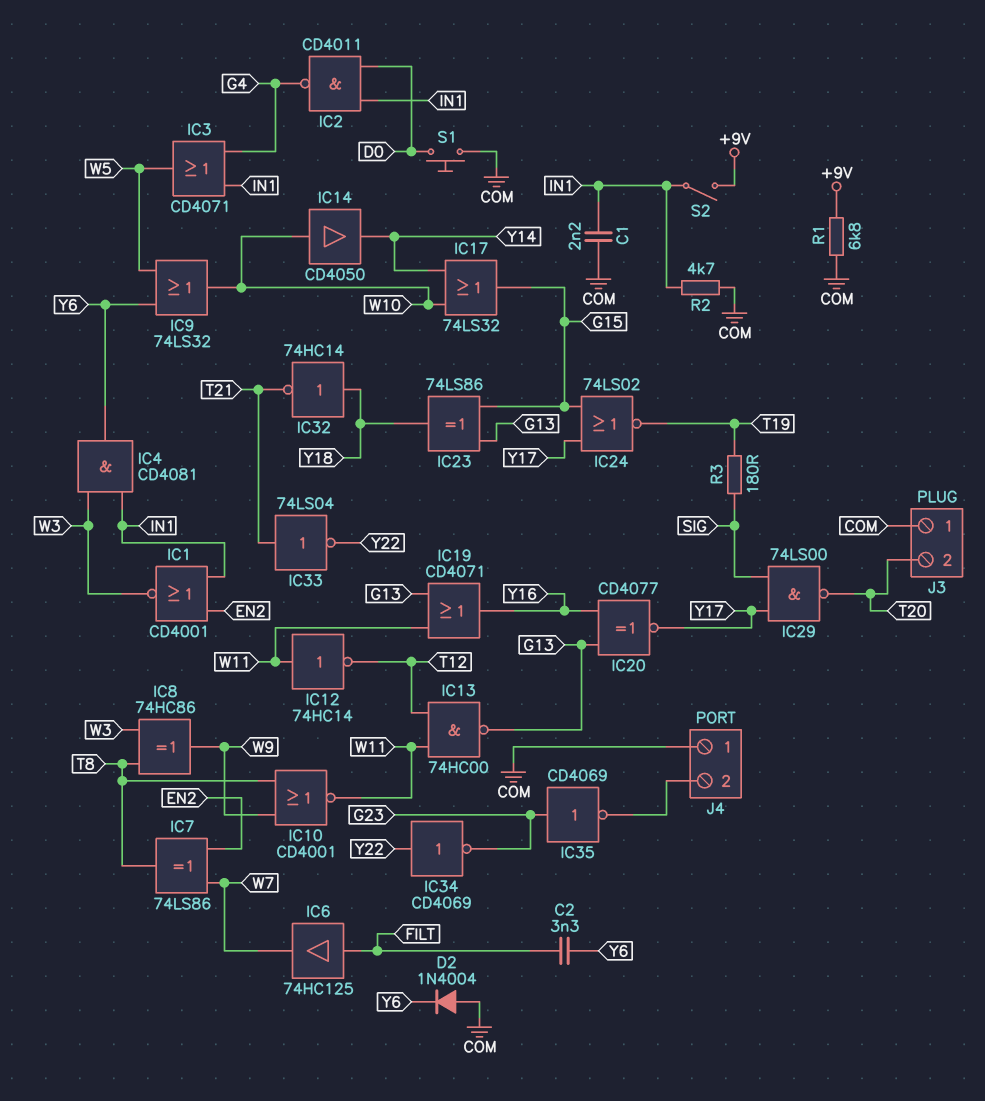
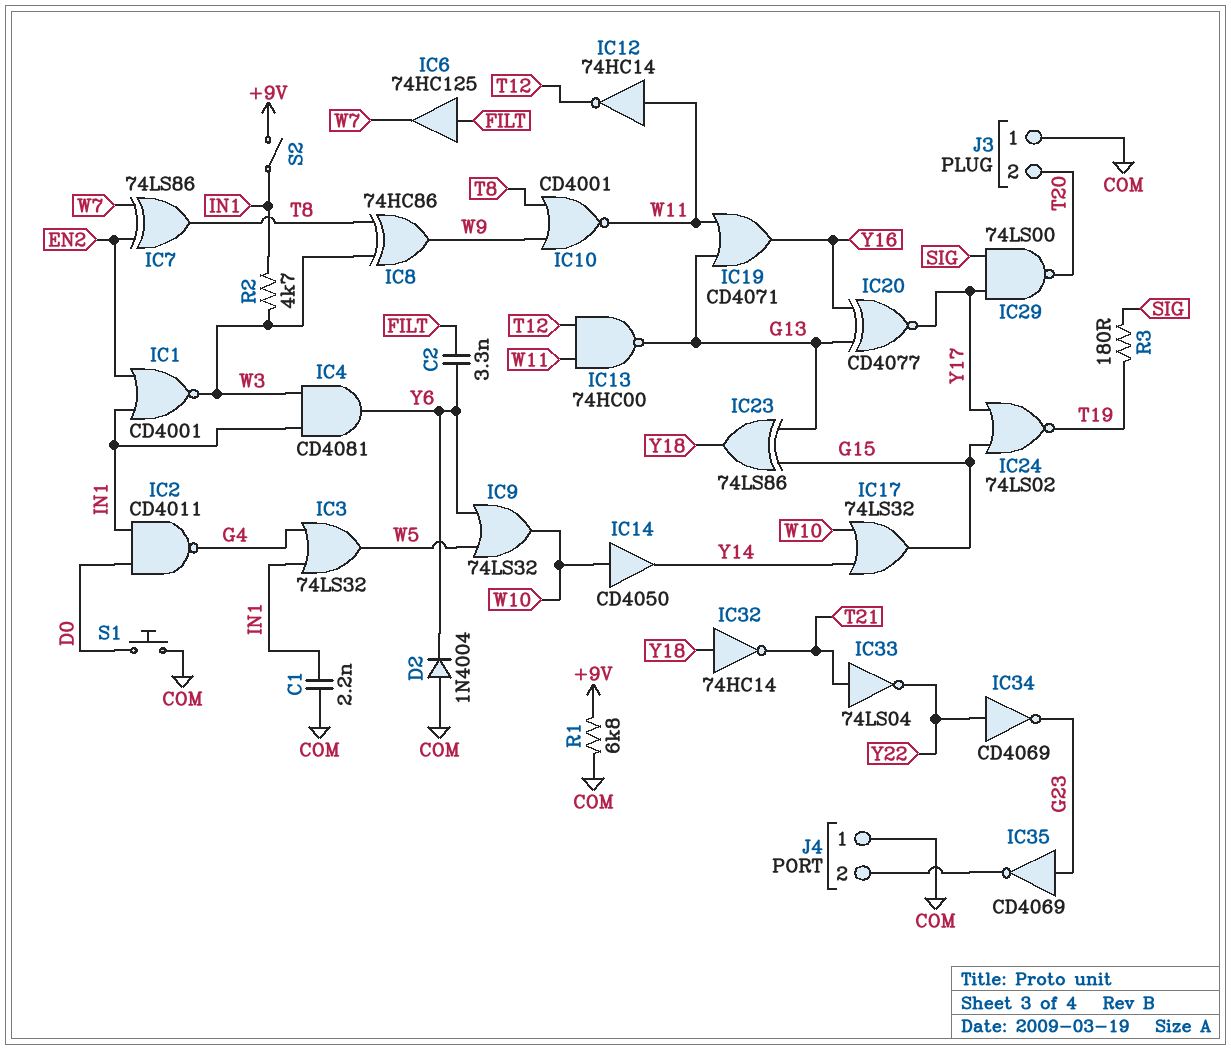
IC3: OR CD4071 (in G4, in IN1, out W5) -> OR 74LS32 (in G4, in IN1, out W5)
R2: 4.7k (COM, IN1) -> 4.7k (IN1, W3)

